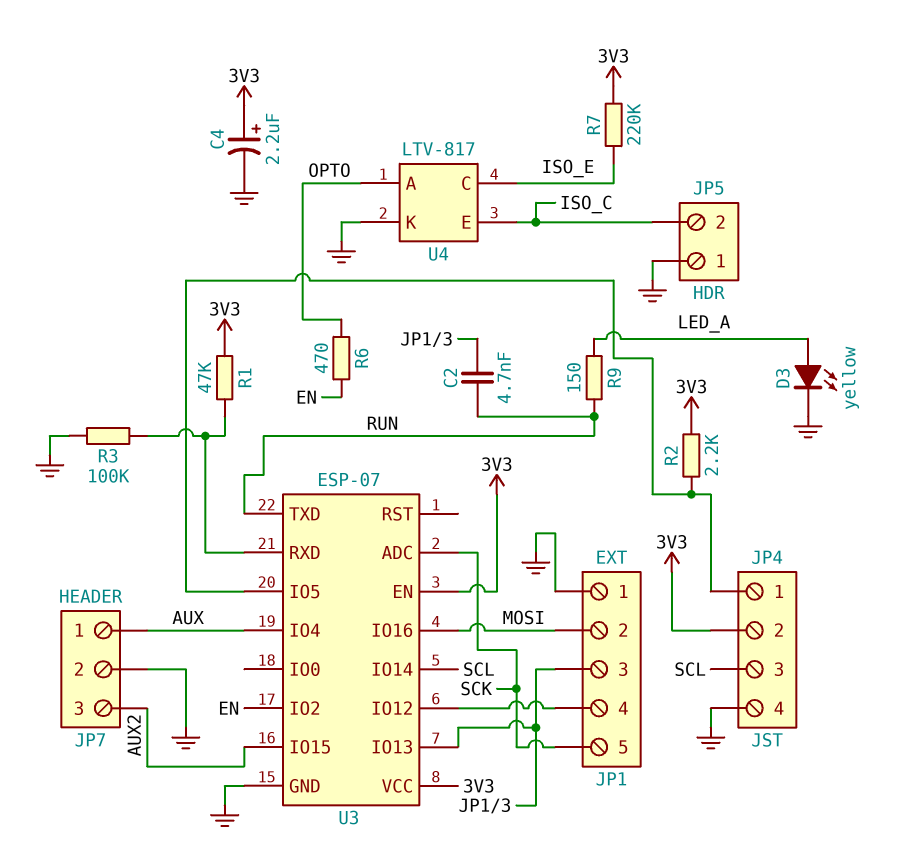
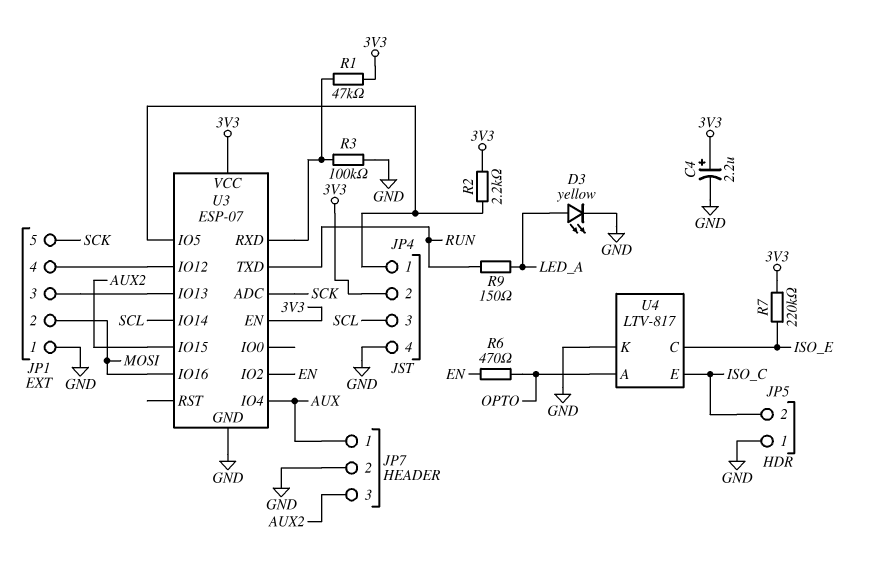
C2: 4.7nF (JP1/3, RUN) -> none

